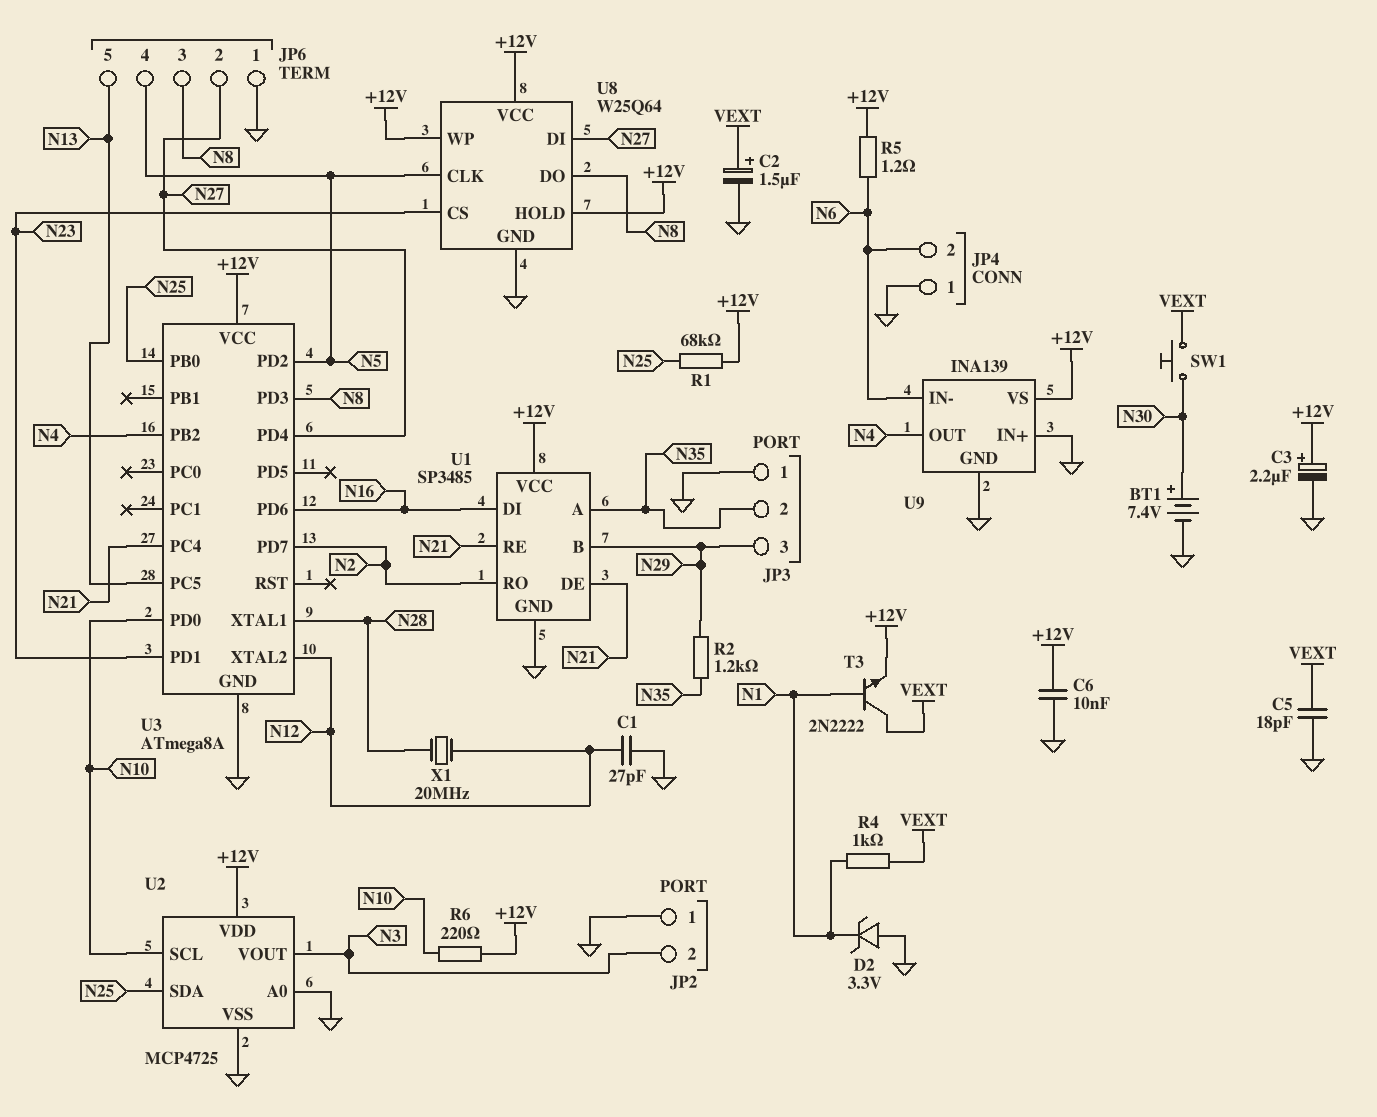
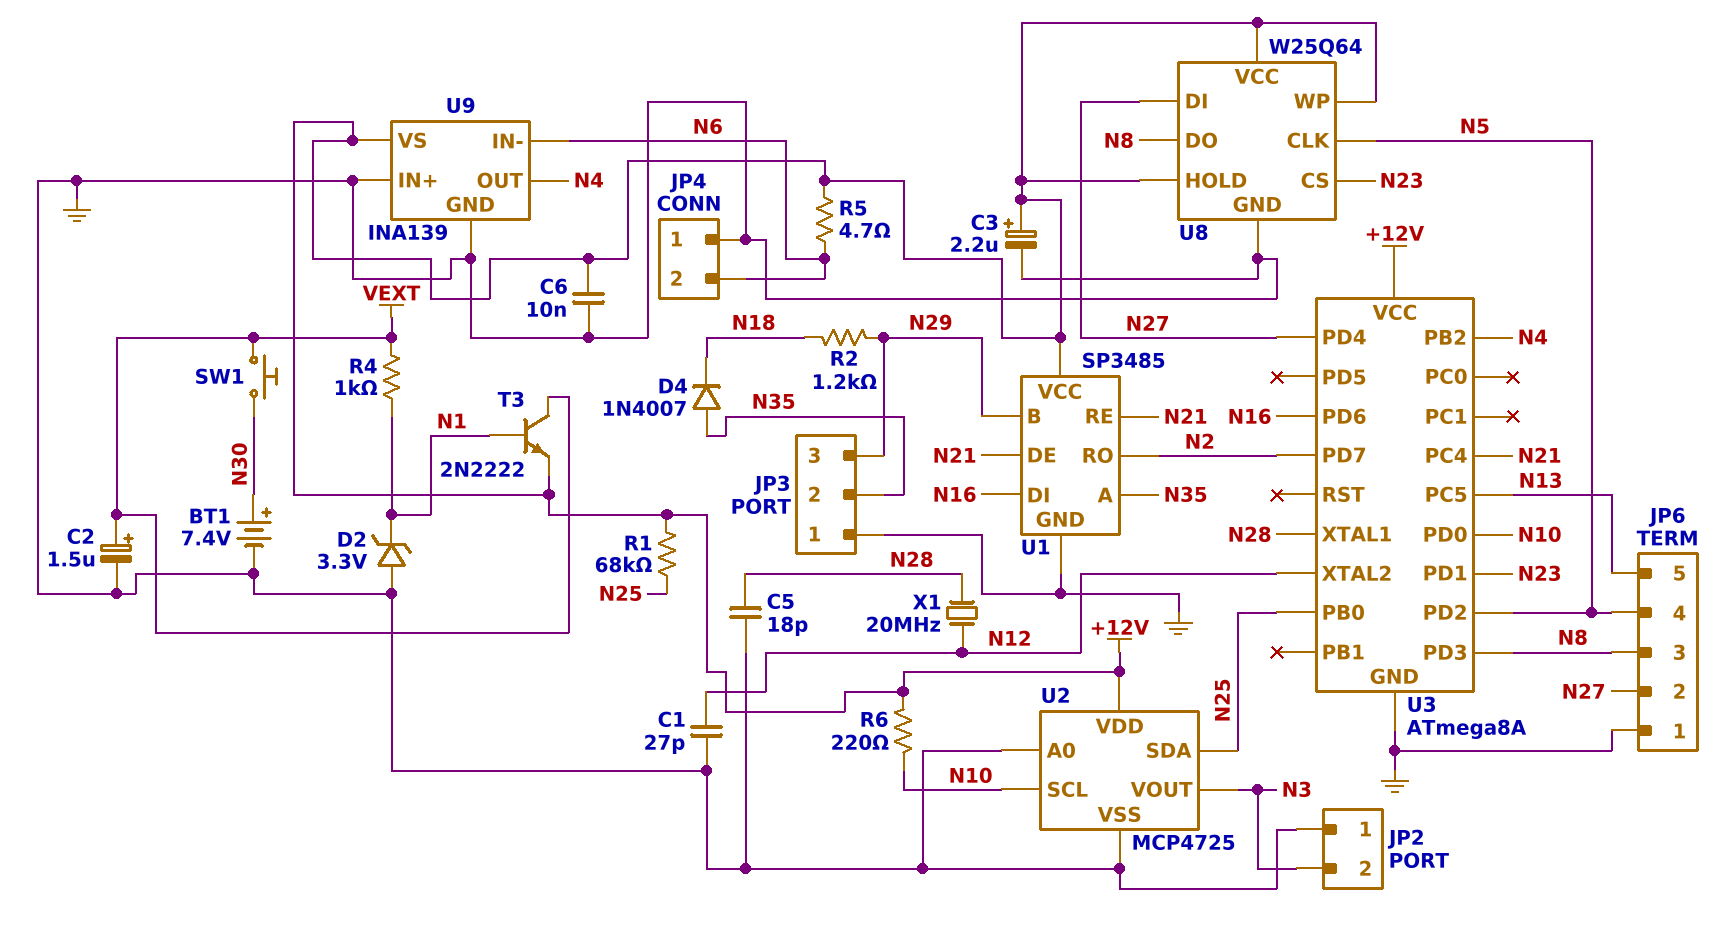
C5: 18pF (GND, VEXT) -> 18pF (GND, N28)
D4: none -> diode 1N4007 (A N35, K N18)
R2: 1.2k (N29, N35) -> 1.2k (N18, N29)
R5: 1.2 (+12V, N6) -> 4.7 (+12V, N6)

